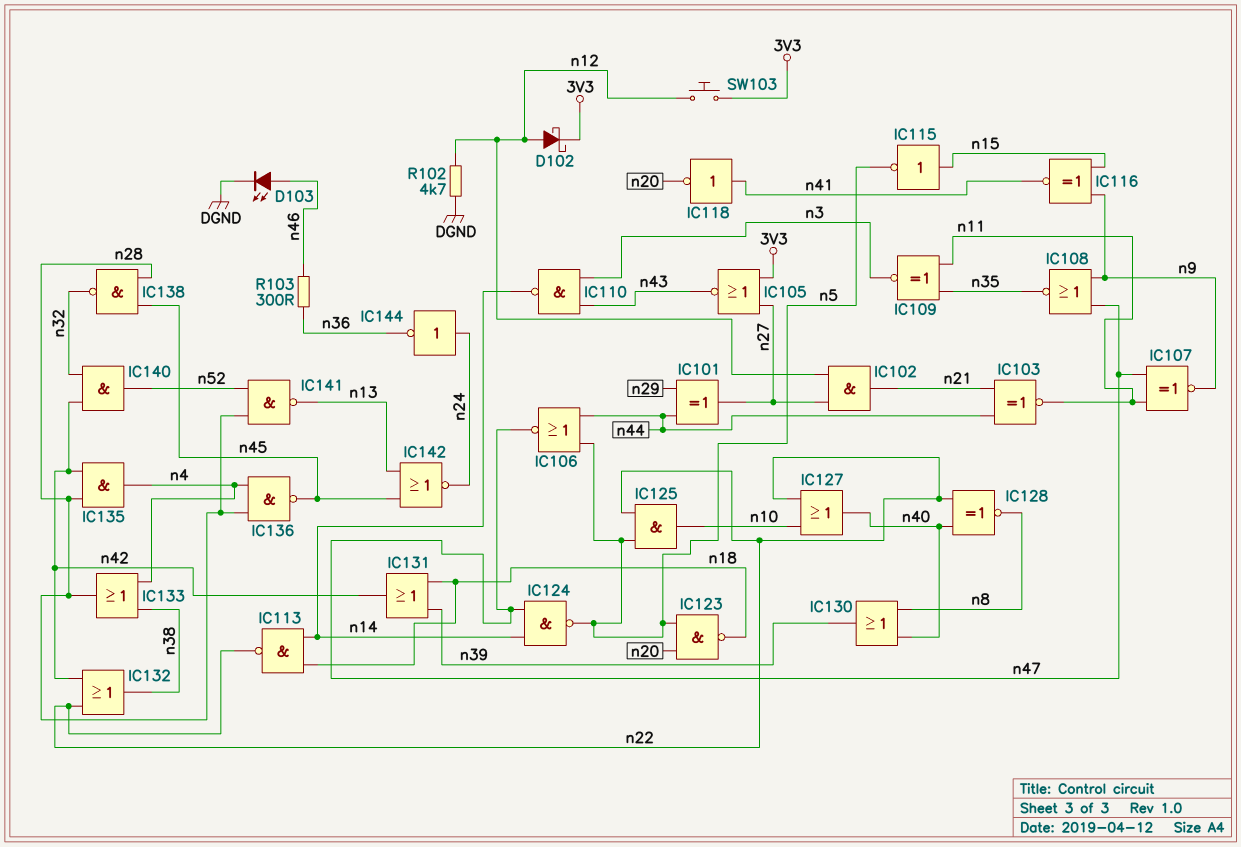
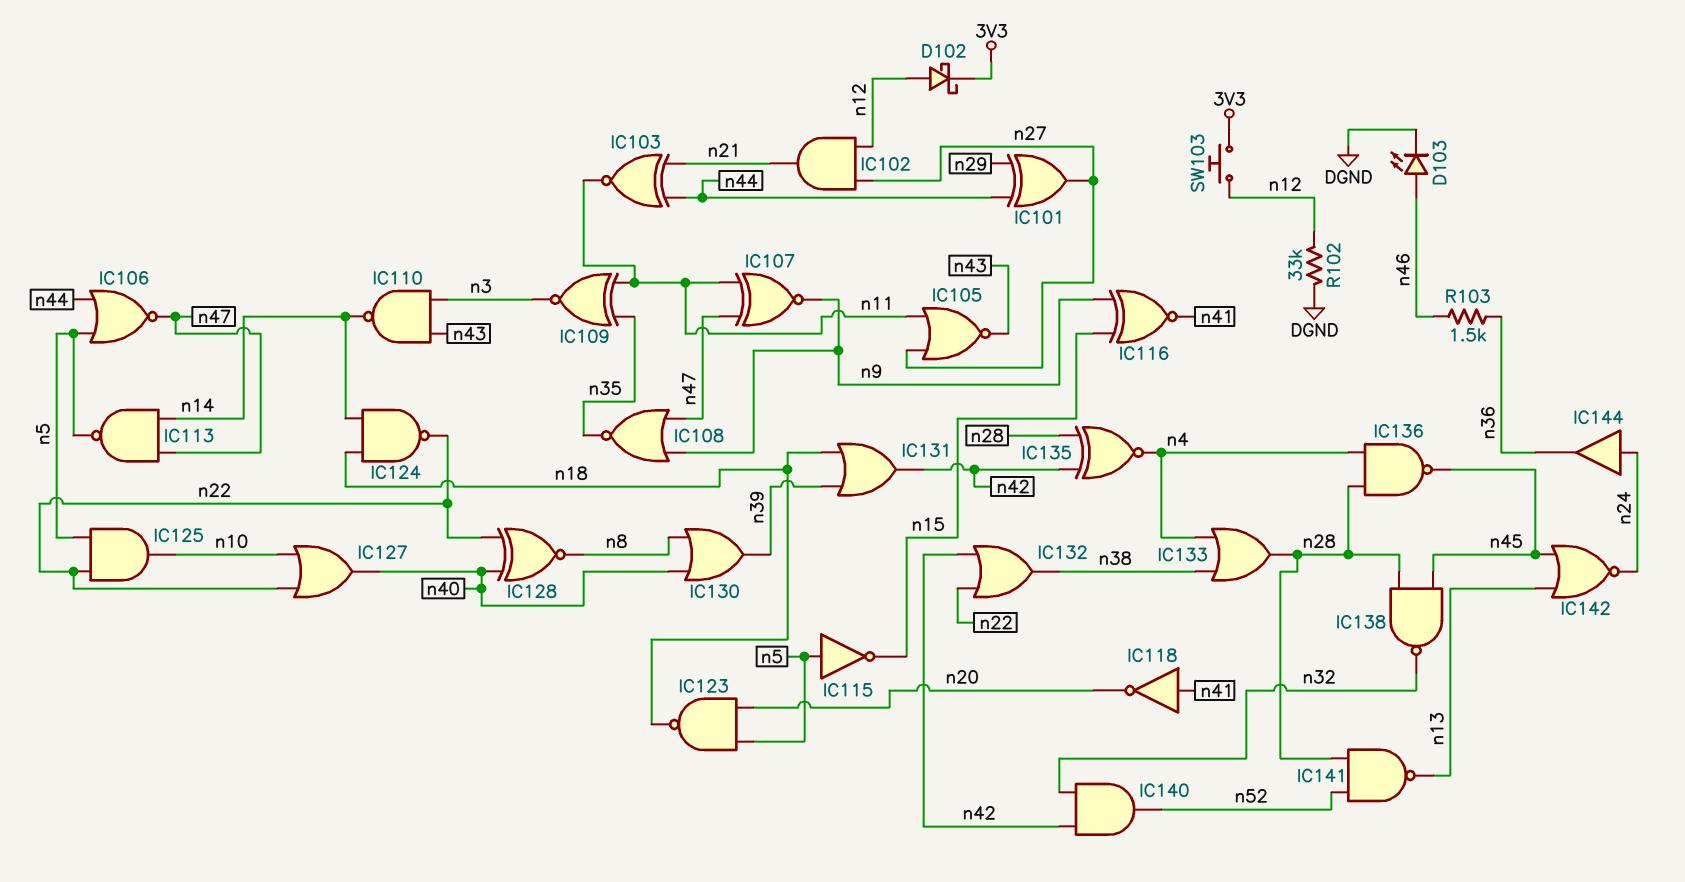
IC105: NOR (in 3V3, in n27, out n43) -> NOR (in n11, in n27, out n43)
IC113: NAND (in n14, in n18, out n22) -> NAND (in n14, in n47, out n5)
IC115: NOT (in n15, out n5) -> NOT (in n5, out n15)
IC124: NAND (in n14, in n47, out n5) -> NAND (in n14, in n18, out n22)
IC135: AND (in n28, in n42, out n4) -> XNOR (in n28, in n42, out n4)
IC144: NOT (in n24, out n36) -> buffer (in n24, out n36)
R102: 4.7k (DGND, n12) -> 33k (DGND, n12)
R103: 300 (n36, n46) -> 1.5k (n36, n46)

